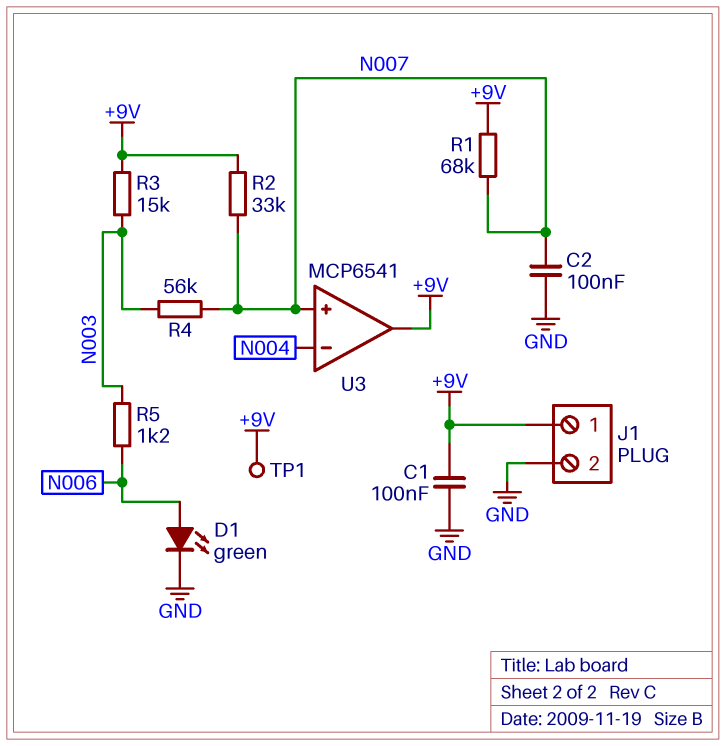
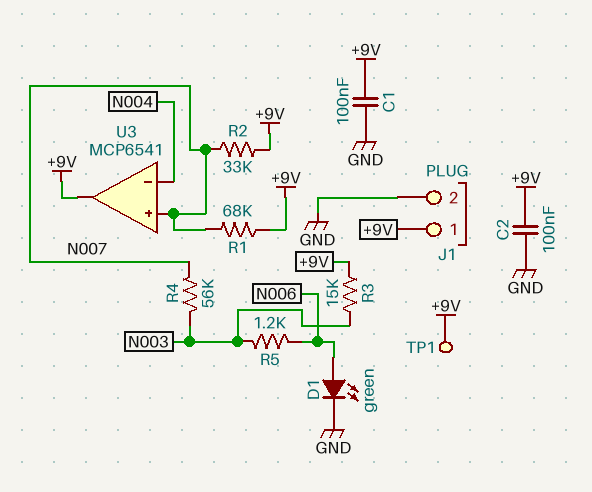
C2: 100nF (GND, N007) -> 100nF (+9V, GND)

